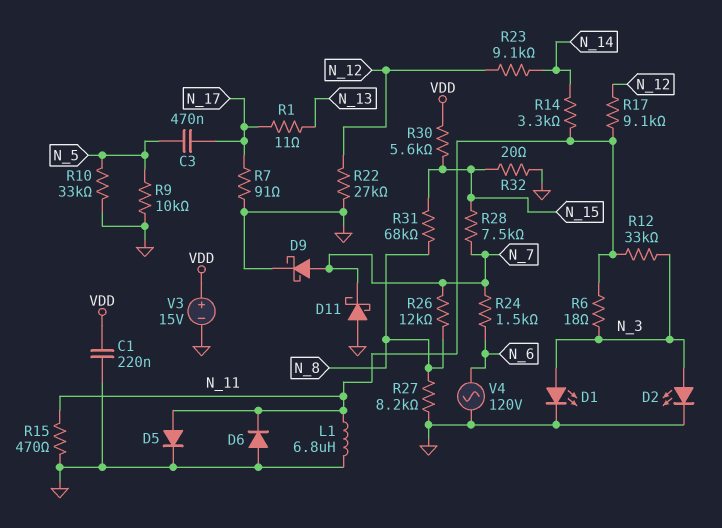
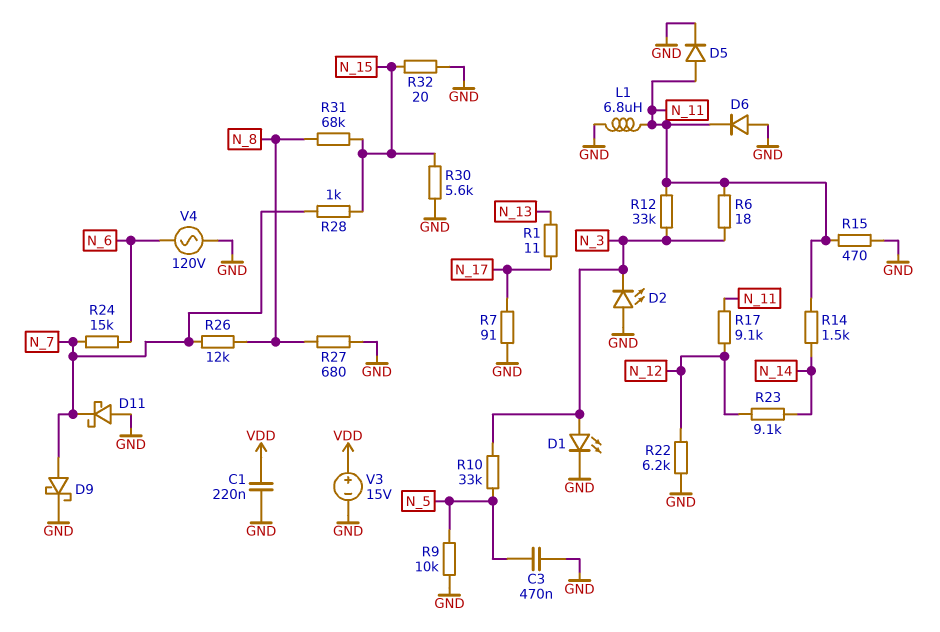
C3: 470nF (N_5, N_17) -> 470nF (GND, N_5)
D2: LED (A N_3, K GND) -> LED (A GND, K N_3)
R10: 33k (GND, N_5) -> 33k (N_3, N_5)
R14: 3.3k (N_11, N_14) -> 1.5k (N_11, N_14)
R22: 27k (GND, N_12) -> 6.2k (GND, N_12)
R24: 1.5k (N_6, N_7) -> 15k (N_6, N_7)
R27: 8.2k (GND, N_8) -> 680 (GND, N_8)
R28: 7.5k (N_7, N_15) -> 1k (N_7, N_15)
R30: 5.6k (N_15, VDD) -> 5.6k (GND, N_15)

